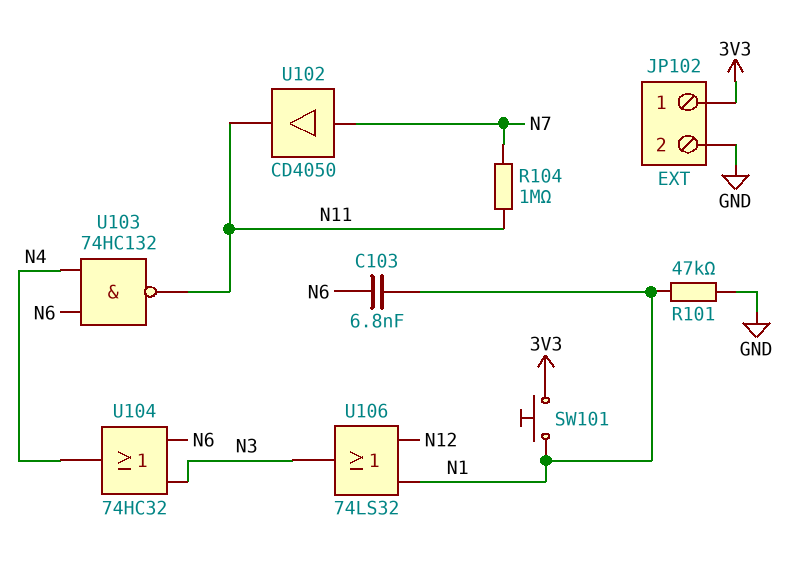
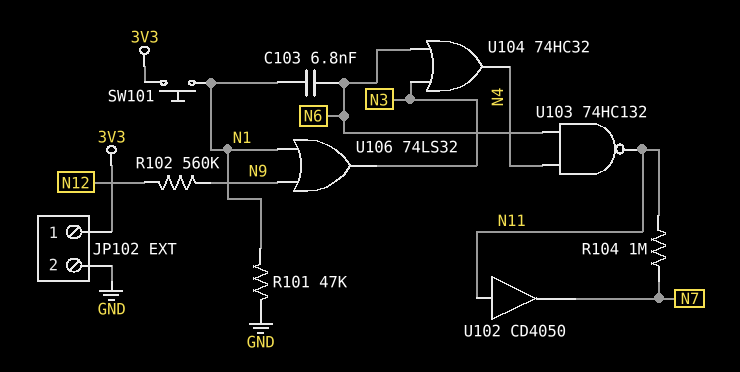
R102: none -> 560k (N9, N12)
U102: buffer CD4050 (in N7, out N11) -> buffer CD4050 (in N11, out N7)
U106: OR 74LS32 (in N1, in N12, out N3) -> OR 74LS32 (in N1, in N9, out N3)

